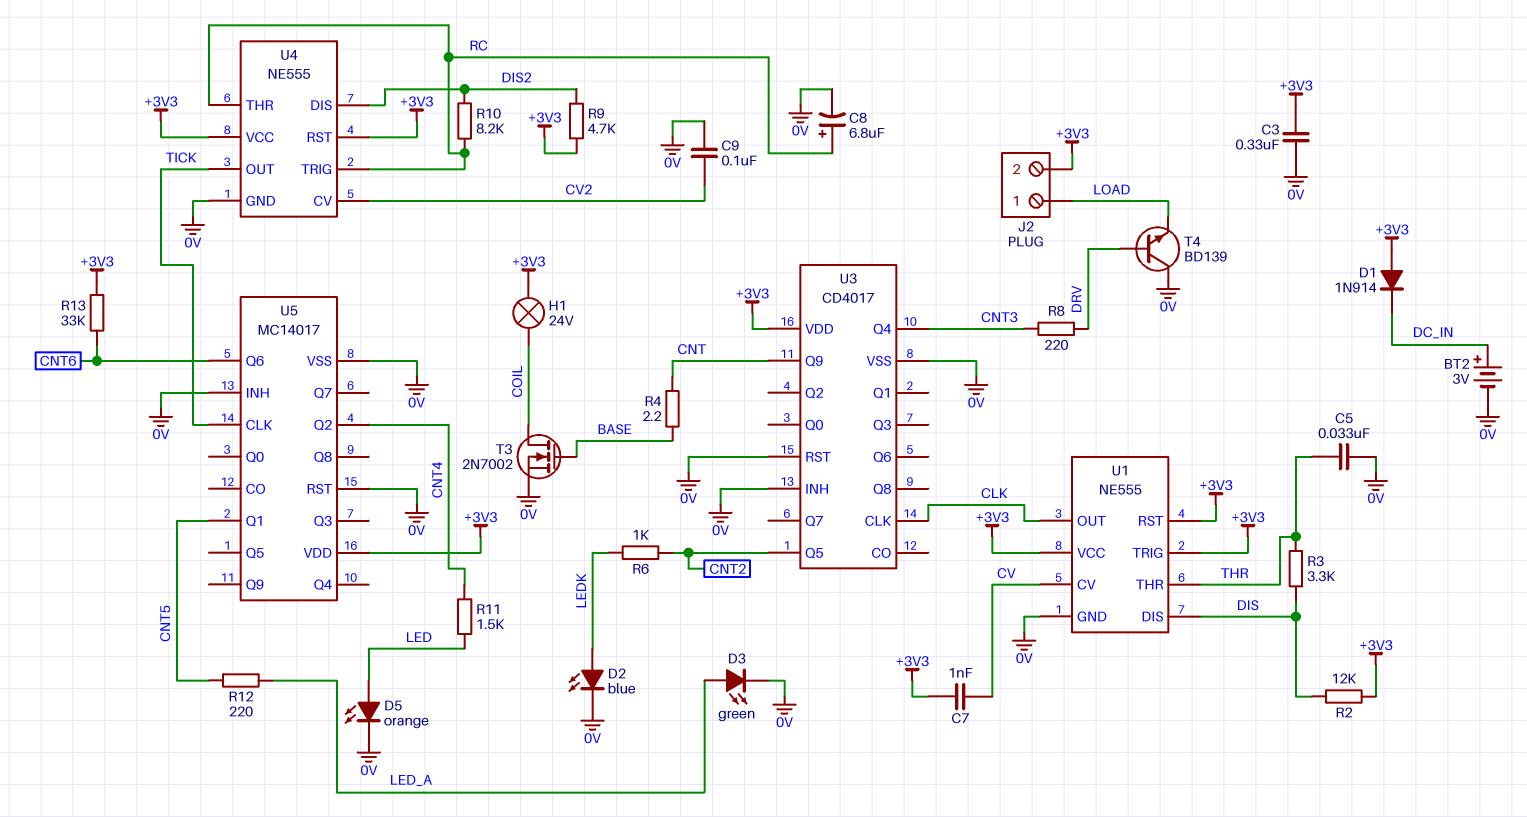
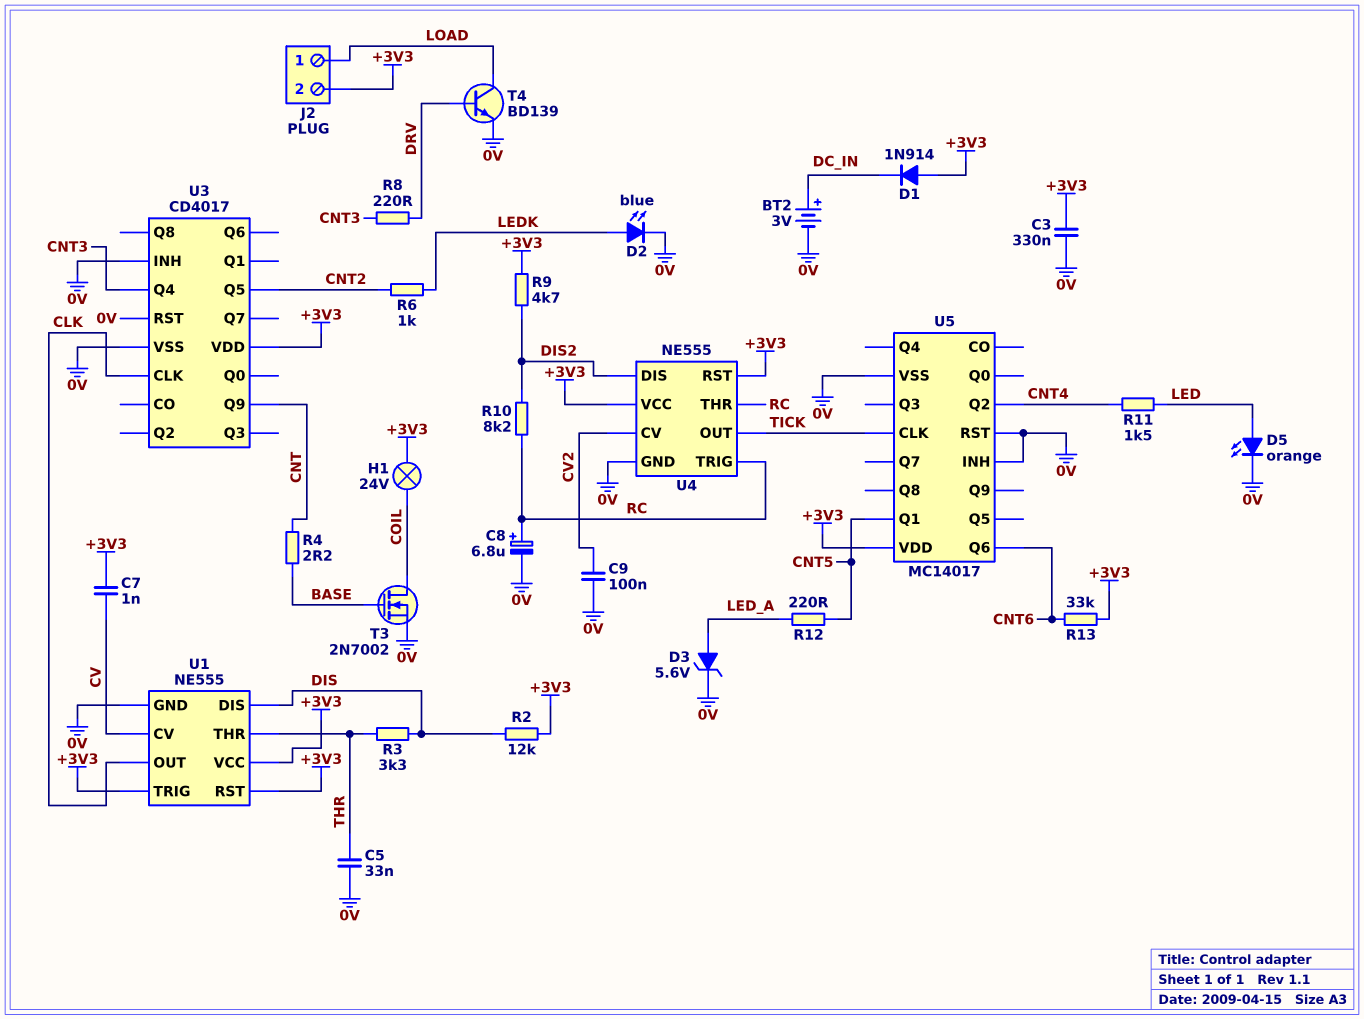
D3: LED green (A LED_A, K 0V) -> zener 5.6V (A LED_A, K 0V)
T4: NPN BD139 (B DRV, C 0V, E LOAD) -> NPN BD139 (B DRV, C LOAD, E 0V)

